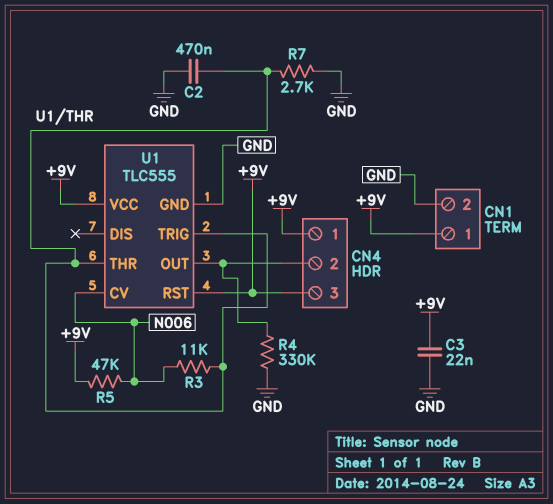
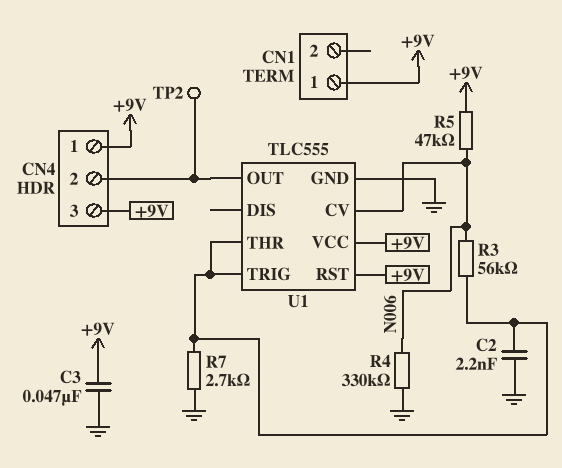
C2: 470nF (GND, U1/THR) -> 2.2nF (GND, U1/THR)
C3: 22nF (+9V, GND) -> 47nF (+9V, GND)
CN1 pin 2: GND -> none
R3: 11k (N006, U1/THR) -> 56k (N006, U1/THR)
R4: 330k (CN4/2, GND) -> 330k (GND, N006)
TP2: none -> test point (CN4/2)

